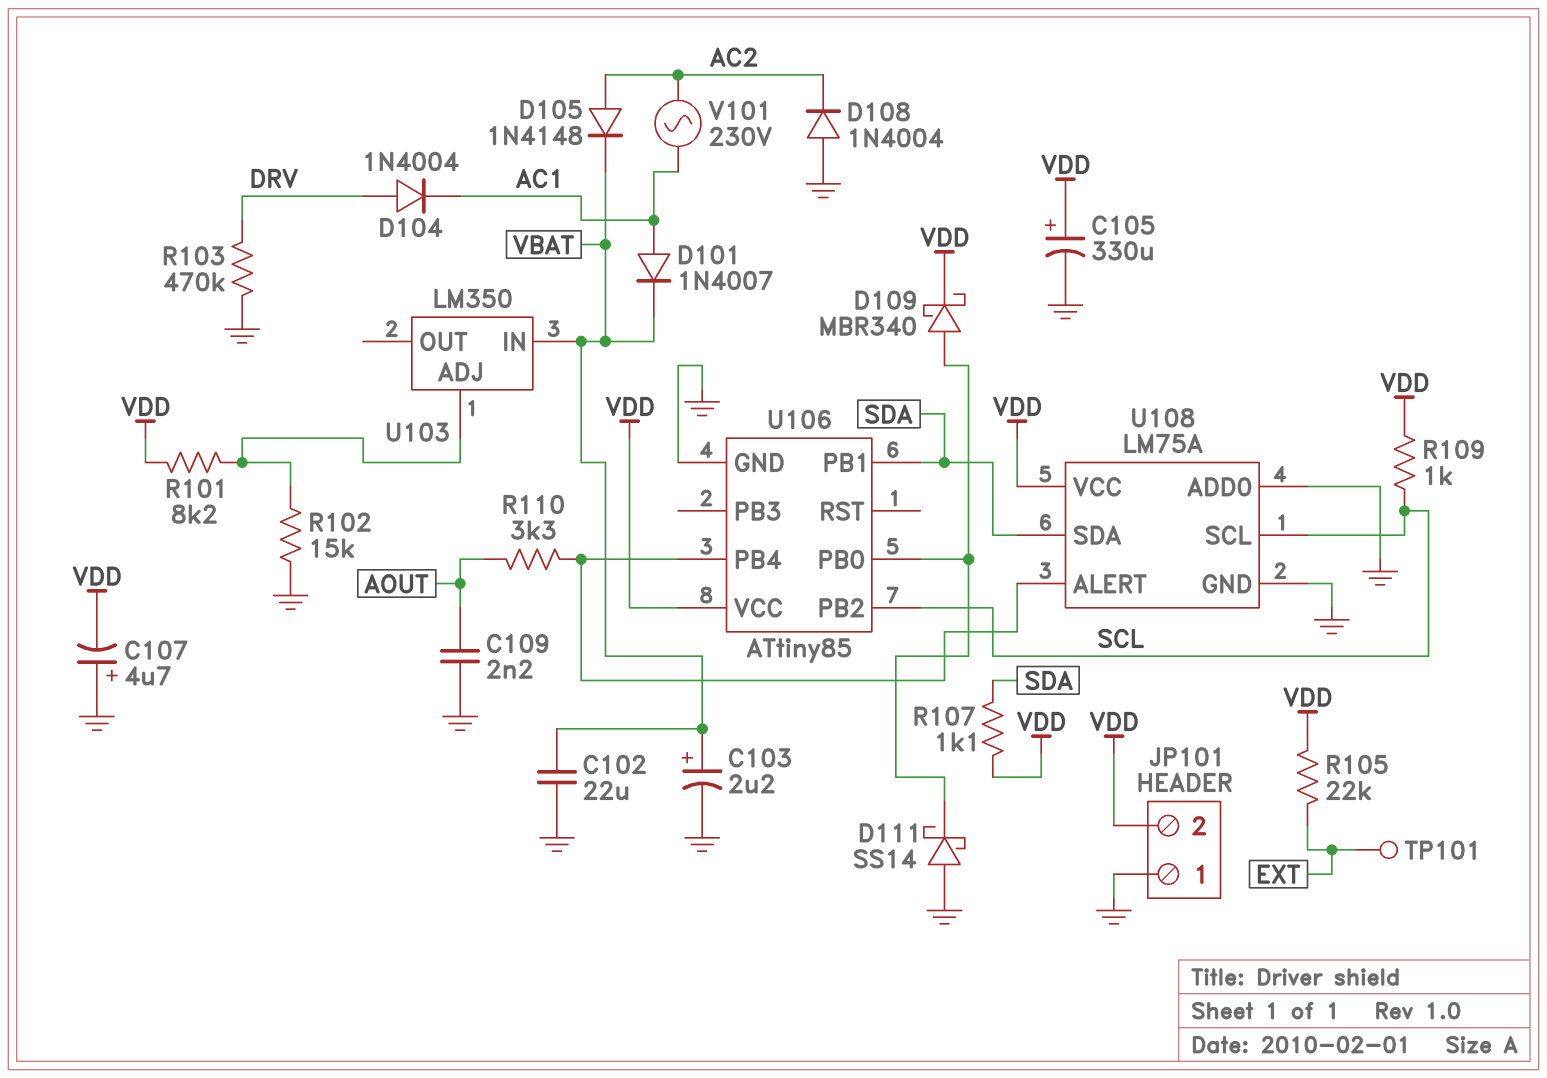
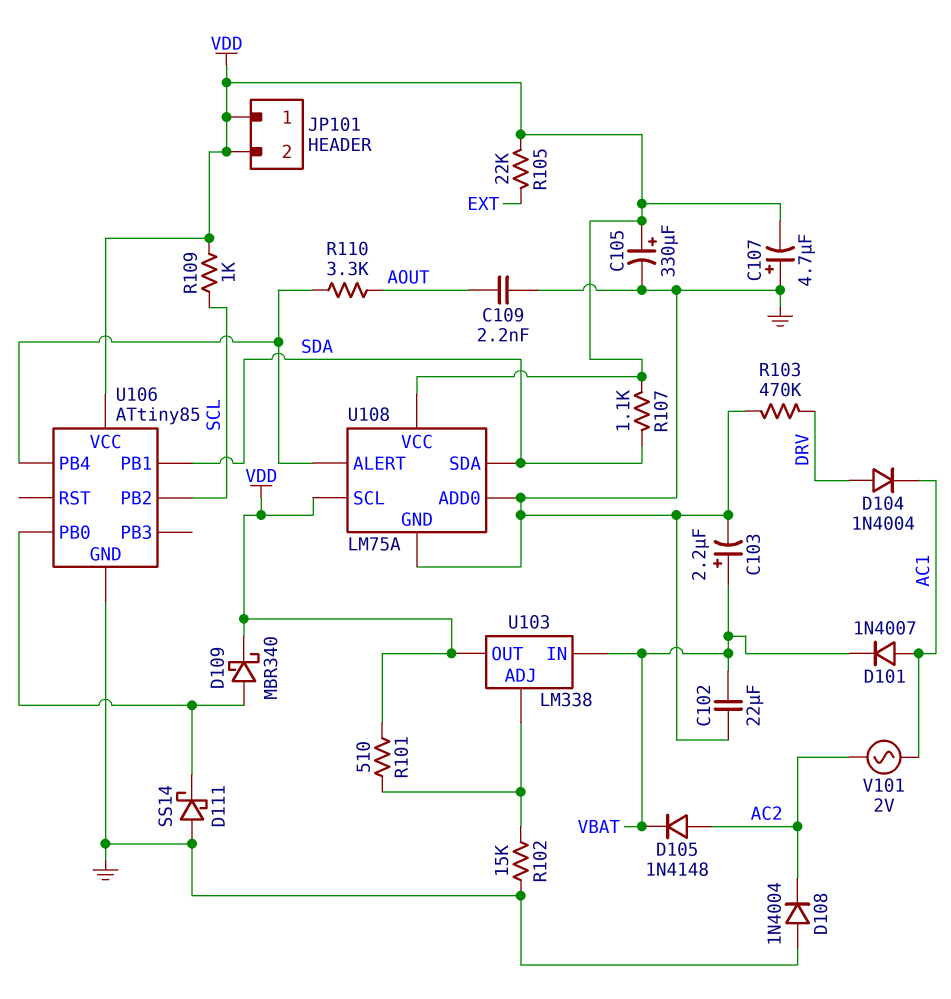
JP101 pin 1: GND -> VDD
R101: 8.2k (U103/ADJ, VDD) -> 510 (U103/ADJ, VDD)
TP101: test point (EXT) -> none
U103: LM350 -> LM338
U103 pin OUT: none -> VDD
U108 pin SCL: SCL -> VDD
V101: AC 230V (AC1, AC2) -> AC 2V (AC1, AC2)

